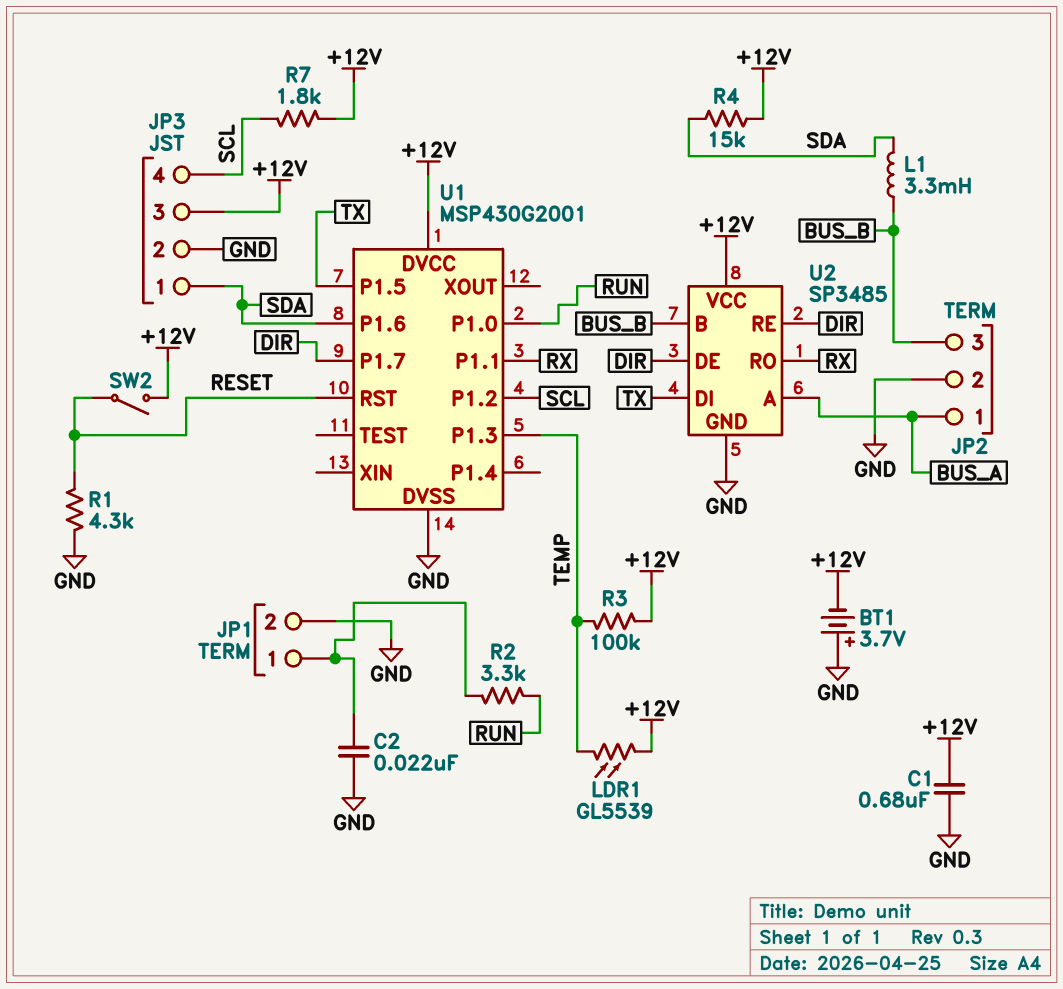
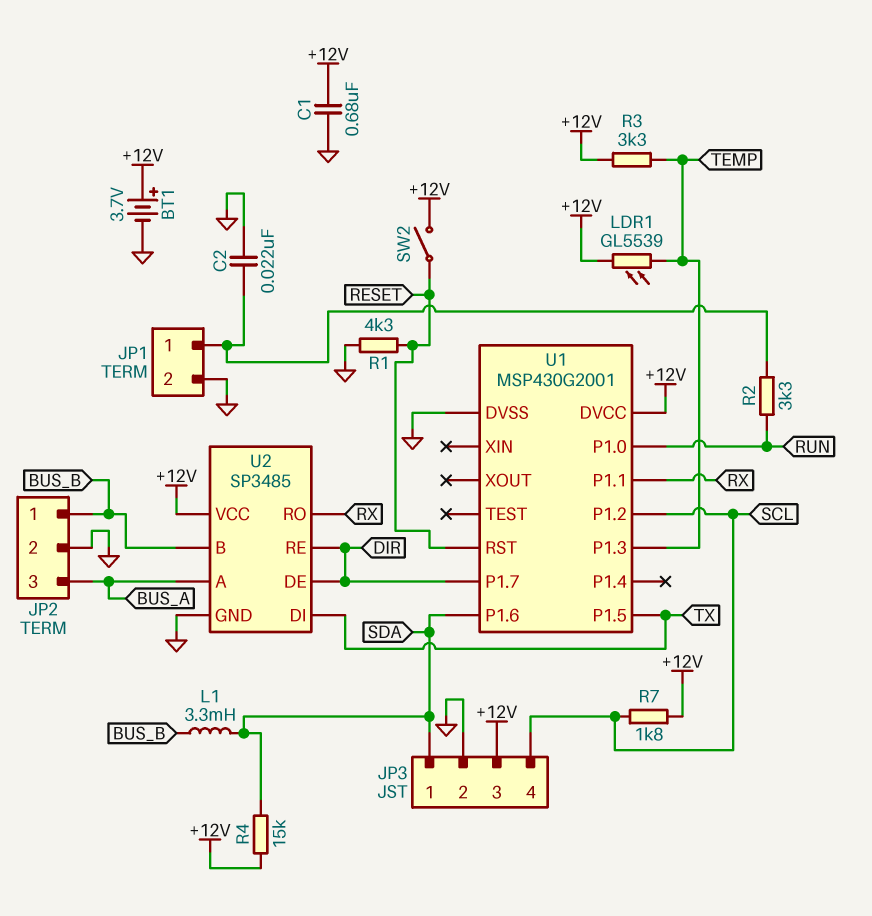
BT1: 3.7V (plus GND, minus +12V) -> 3.7V (plus +12V, minus GND)
JP2 pin 1: BUS_A -> BUS_B
JP2 pin 3: BUS_B -> BUS_A
R3: 100k (+12V, TEMP) -> 3.3k (+12V, TEMP)

